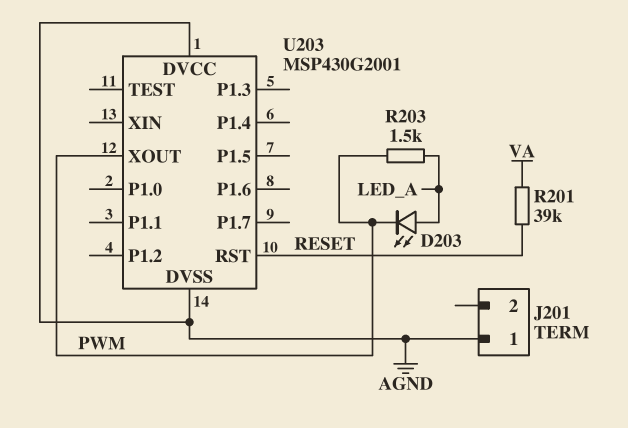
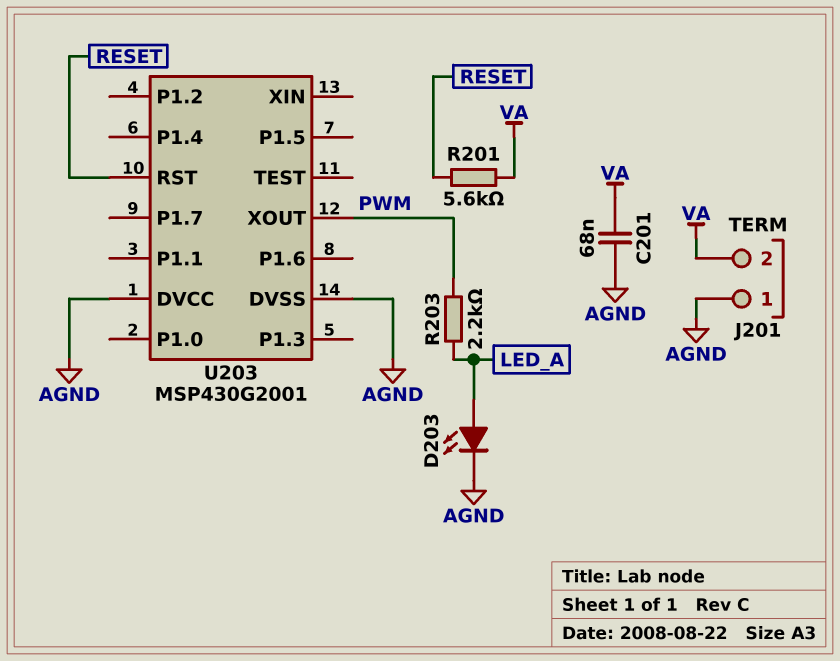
C201: none -> 68nF (AGND, VA)
D203: LED (A LED_A, K PWM) -> LED (A LED_A, K AGND)
J201 pin 2: none -> VA
R201: 39k (RESET, VA) -> 5.6k (RESET, VA)
R203: 1.5k (LED_A, PWM) -> 2.2k (LED_A, PWM)

